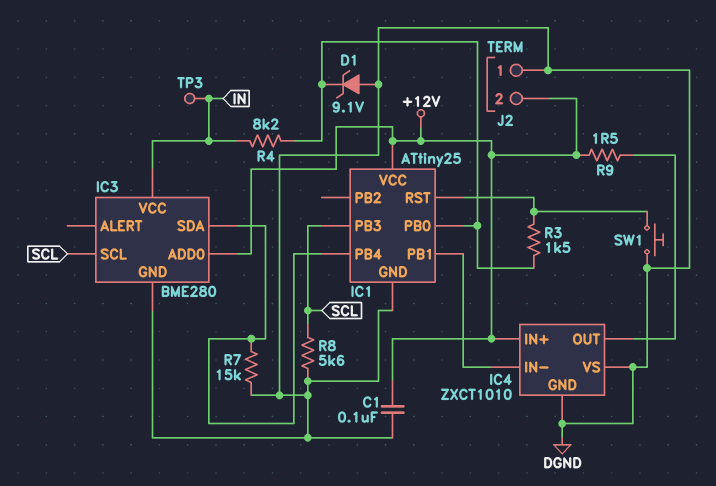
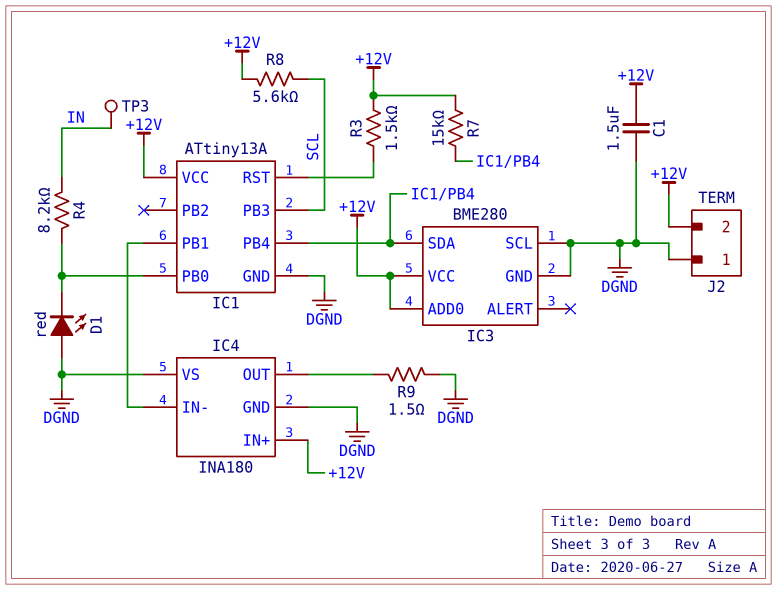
C1: 100nF (+12V, DGND) -> 1.5uF (+12V, DGND)
D1: zener 9.1V (A DGND, K IC1/PB0) -> LED red (A DGND, K IC1/PB0)
IC1: ATtiny25 -> ATtiny13A
IC3 pin SCL: SCL -> DGND
IC3 pin VCC: IN -> +12V
IC4: ZXCT1010 -> INA180
R3: 1.5k (IC1/PB0, IC1/RST) -> 1.5k (+12V, IC1/RST)
R7: 15k (DGND, IC1/PB4) -> 15k (+12V, IC1/PB4)
R8: 5.6k (DGND, SCL) -> 5.6k (+12V, SCL)
R9: 1.5 (+12V, IC4/OUT) -> 1.5 (DGND, IC4/OUT)
SW1: button (DGND, IC1/RST) -> none

